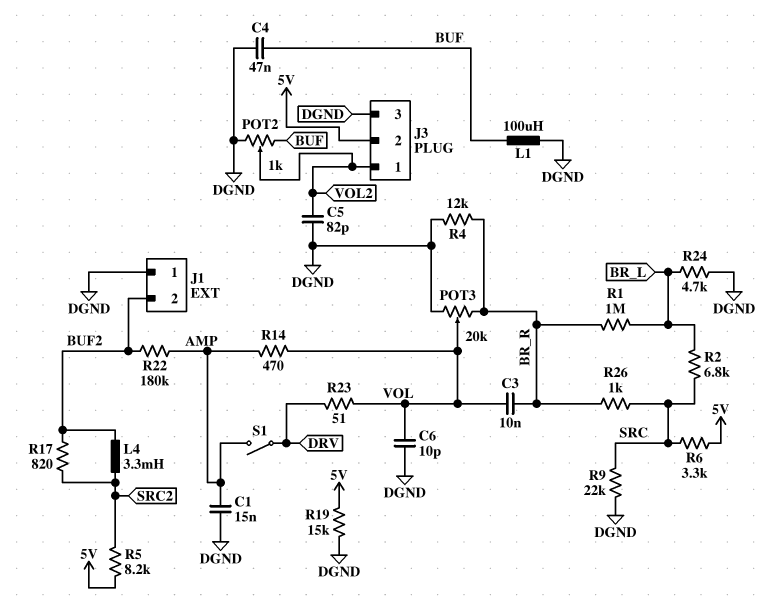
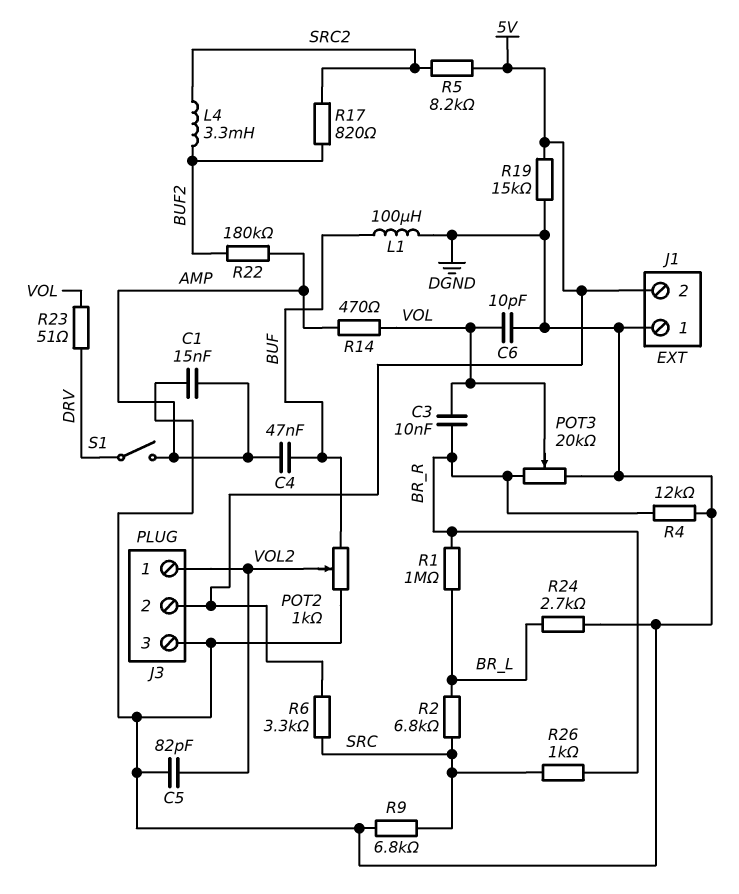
C4: 47nF (BUF, DGND) -> 47nF (AMP, BUF)
J1 pin 2: BUF2 -> 5V
R9: 22k (DGND, SRC) -> 6.8k (DGND, SRC)
R24: 4.7k (BR_L, DGND) -> 2.7k (BR_L, DGND)

